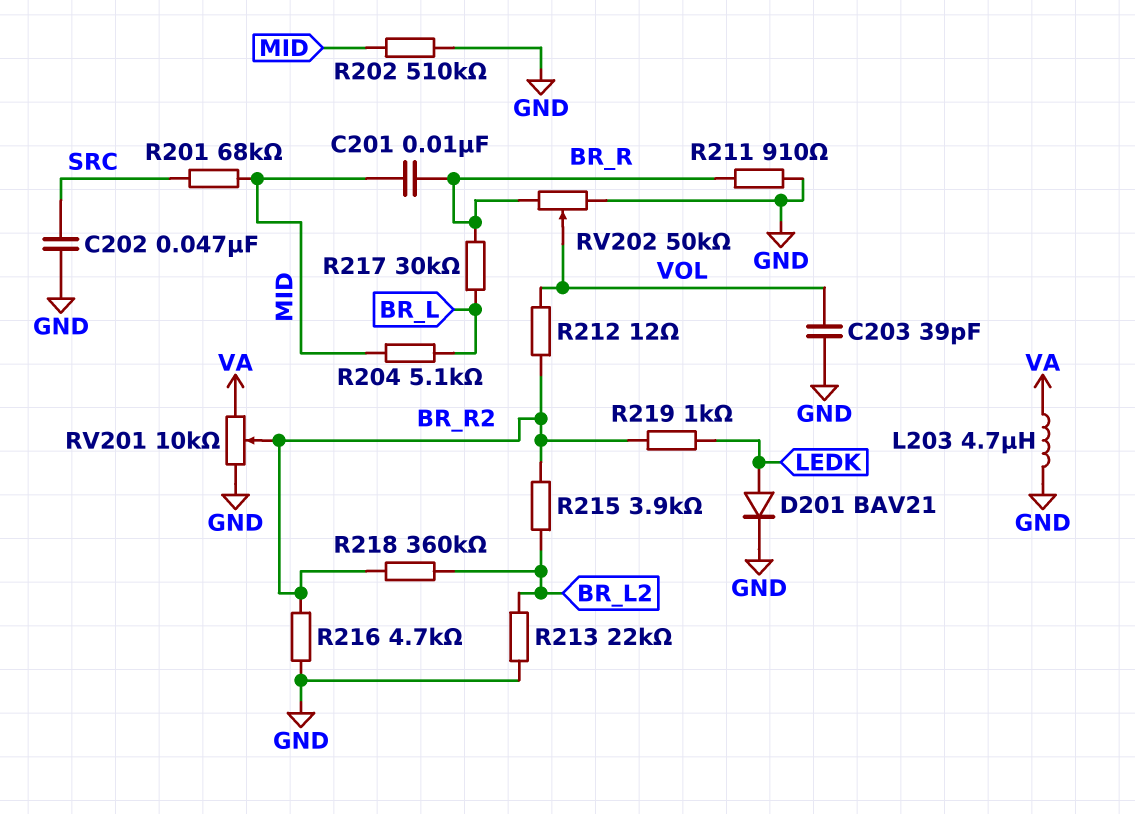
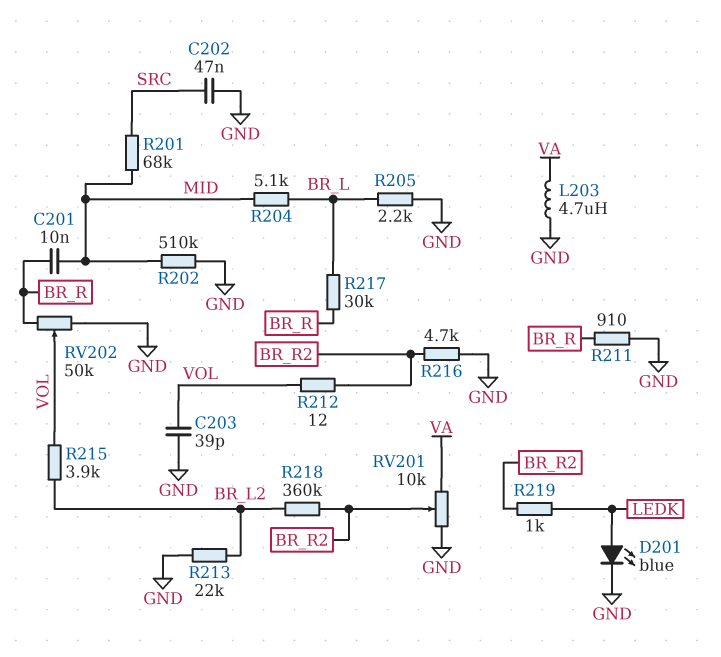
D201: diode BAV21 (A LEDK, K GND) -> LED blue (A LEDK, K GND)
R205: none -> 2.2k (BR_L, GND)
R215: 3.9k (BR_L2, BR_R2) -> 3.9k (BR_L2, VOL)

